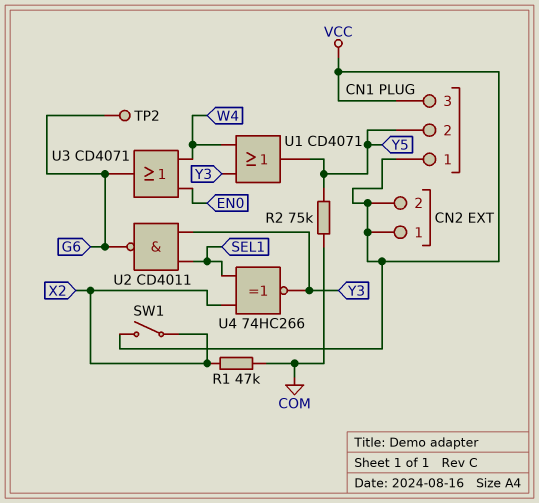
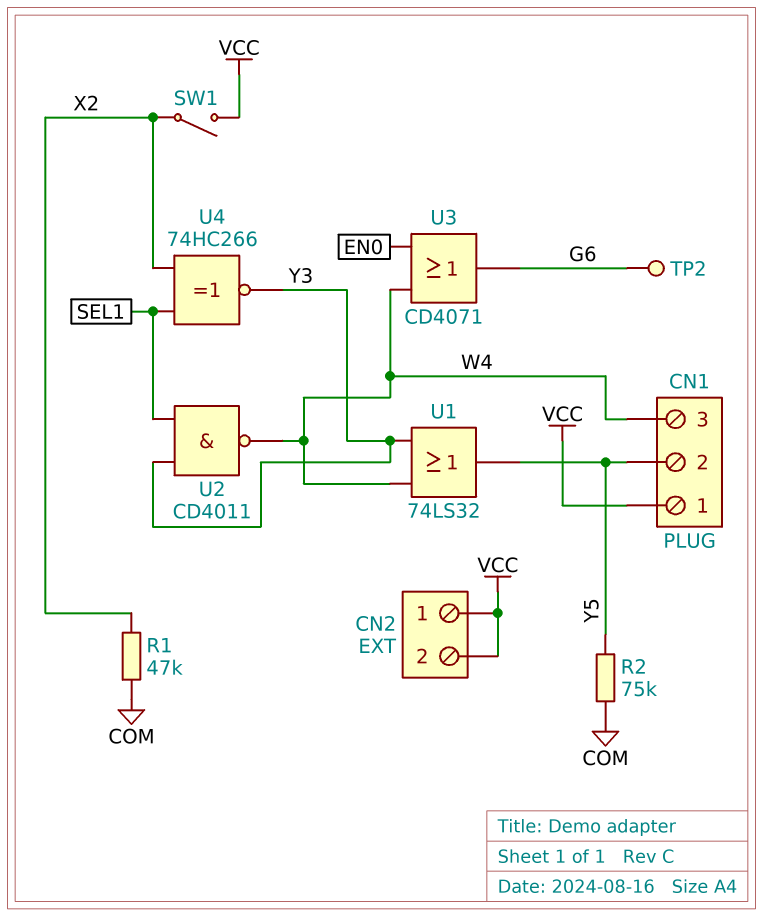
CN1 pin 3: VCC -> W4
U1: OR CD4071 (in W4, in Y3, out Y5) -> OR 74LS32 (in W4, in Y3, out Y5)
U2: NAND CD4011 (in SEL1, in Y3, out G6) -> NAND CD4011 (in SEL1, in Y3, out W4)

